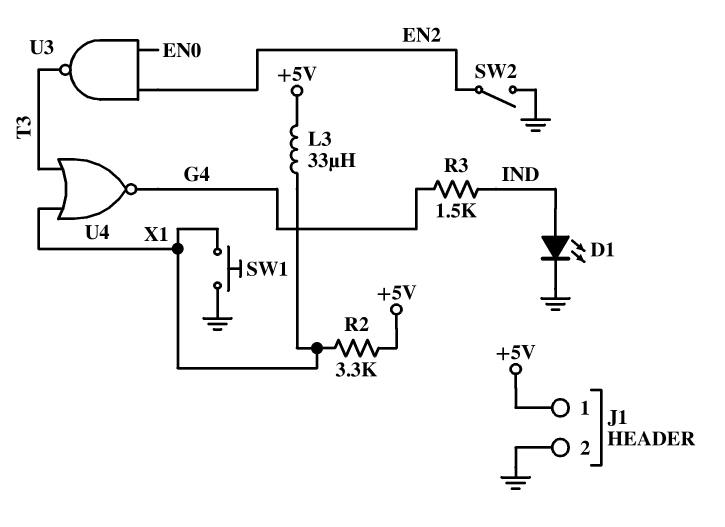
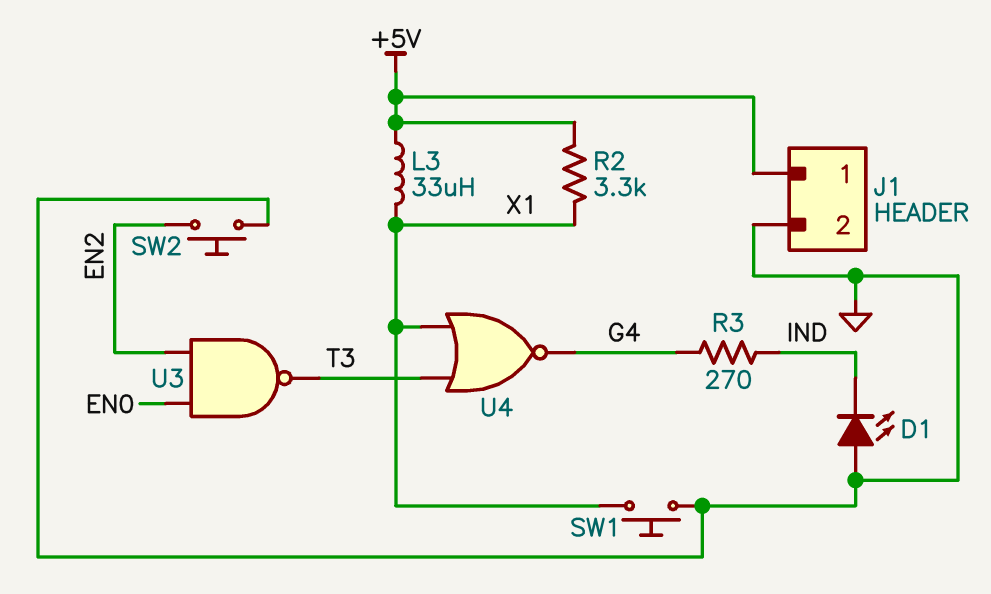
D1: LED (A IND, K GND) -> LED (A GND, K IND)
R3: 1.5k (G4, IND) -> 270 (G4, IND)
SW2: switch (EN2, GND) -> button (EN2, GND)

